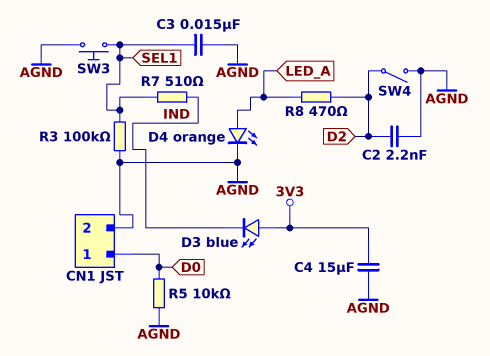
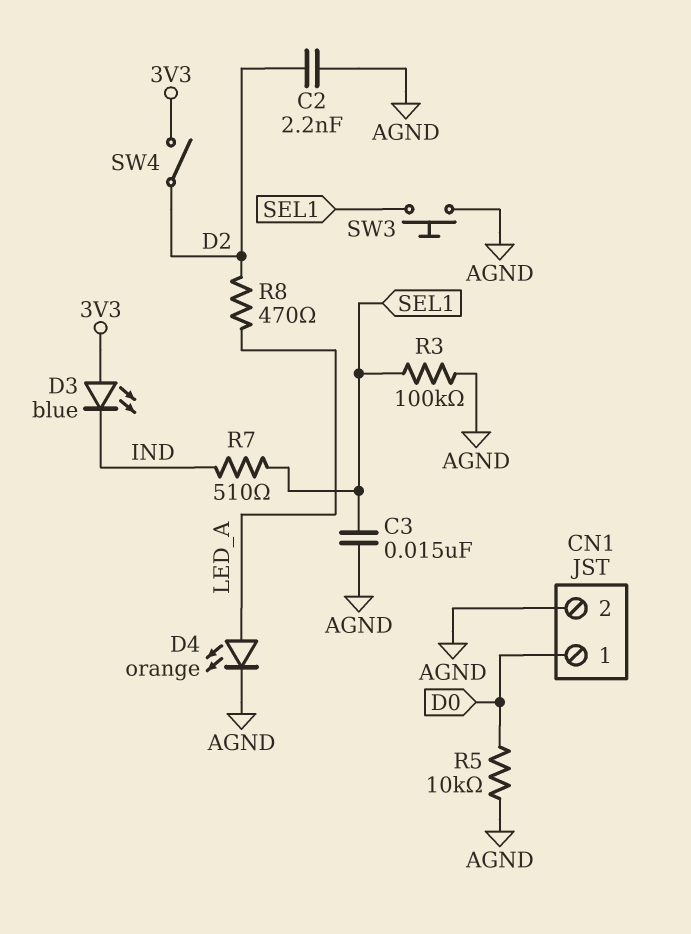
C4: 15uF (3V3, AGND) -> none
SW4: switch (AGND, D2) -> switch (3V3, D2)

